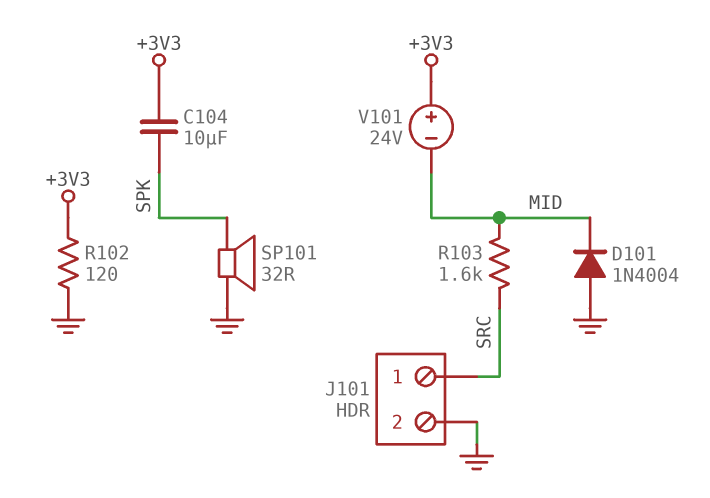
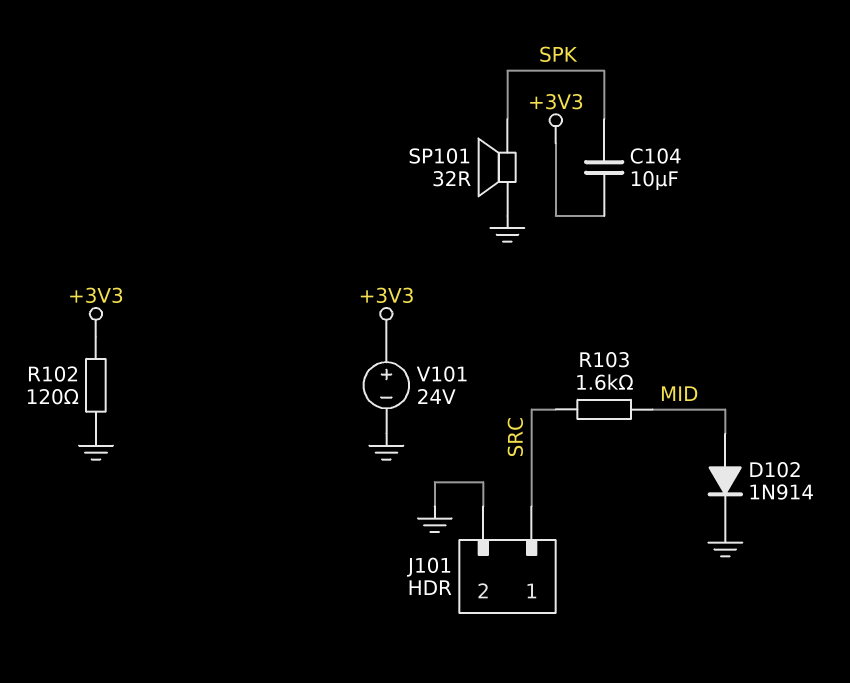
D101: diode 1N4004 (A GND, K MID) -> none
D102: none -> diode 1N914 (A MID, K GND)
V101: 24V (plus +3V3, minus MID) -> 24V (plus +3V3, minus GND)

